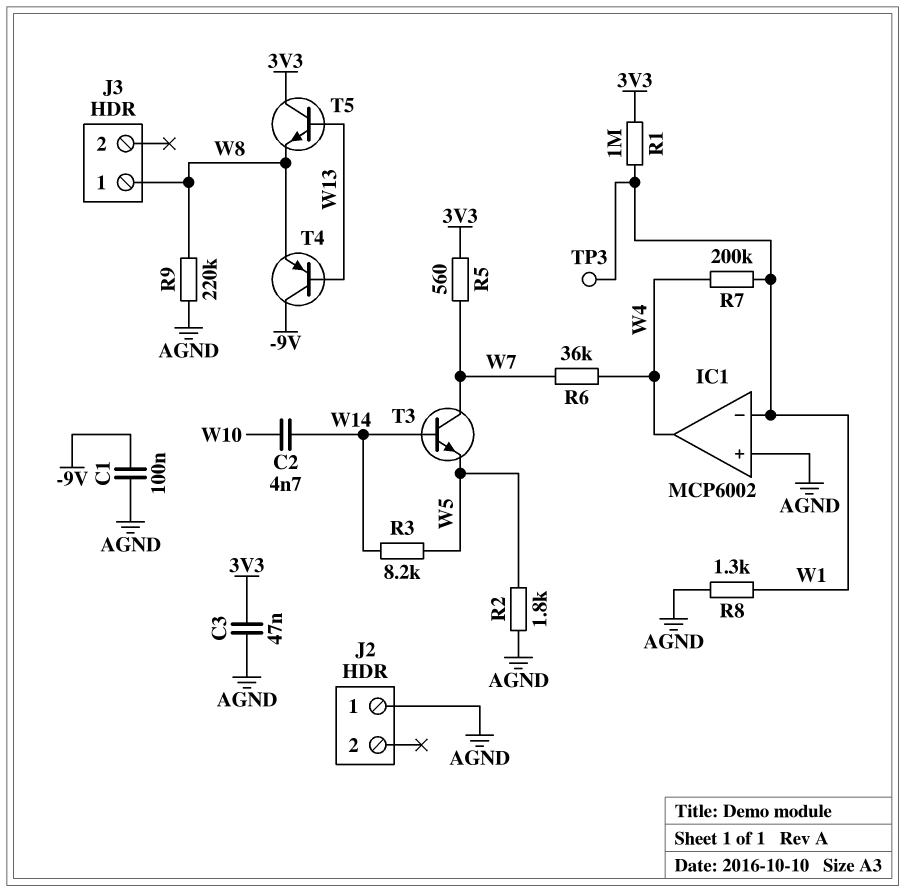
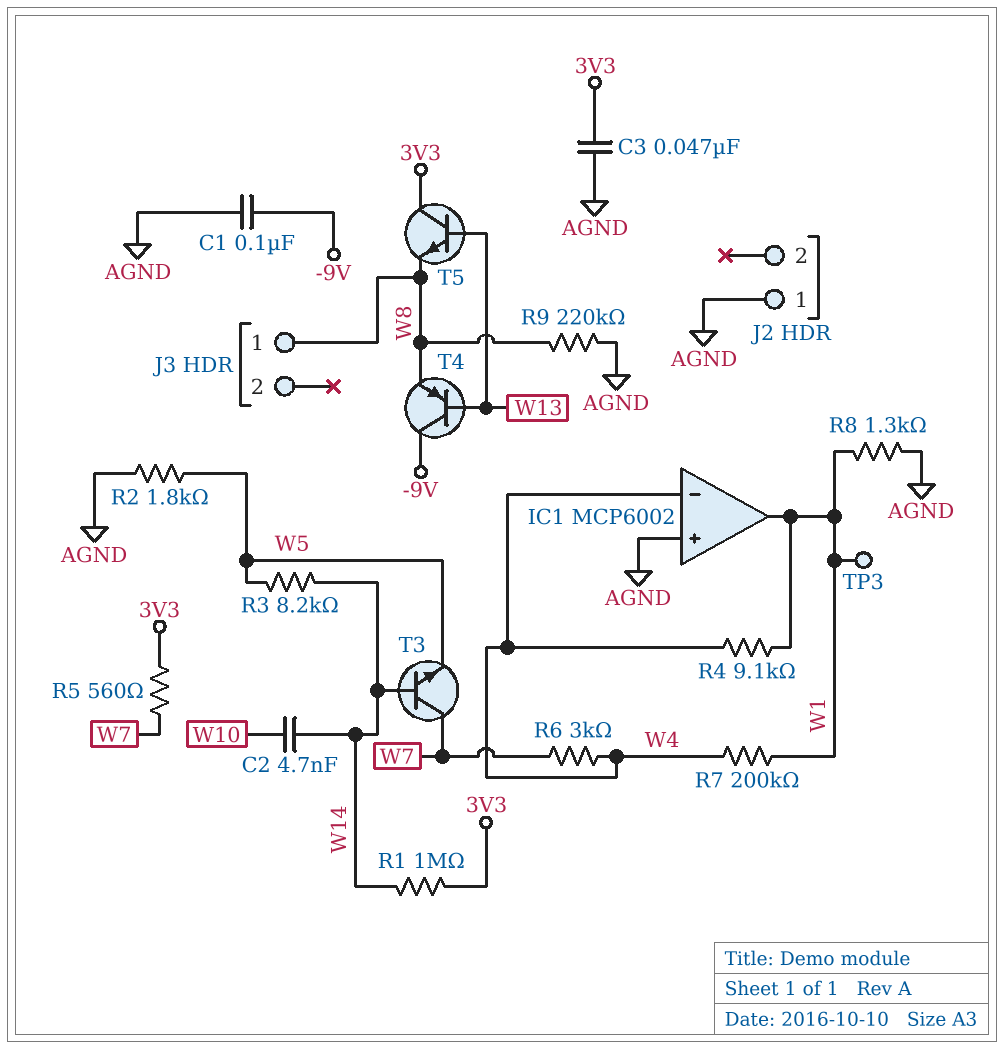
IC1 pin in-: W1 -> W4
IC1 pin out: W4 -> W1
R1: 1M (3V3, W1) -> 1M (3V3, W14)
R4: none -> 9.1k (W1, W4)
R6: 36k (W4, W7) -> 3k (W4, W7)

